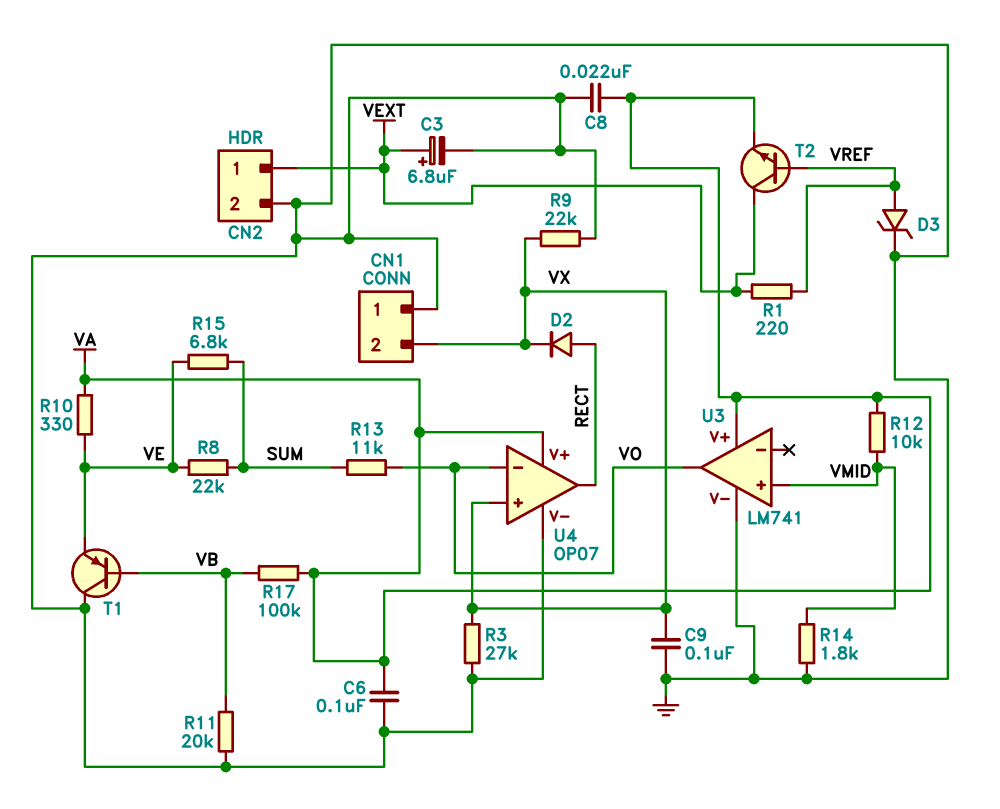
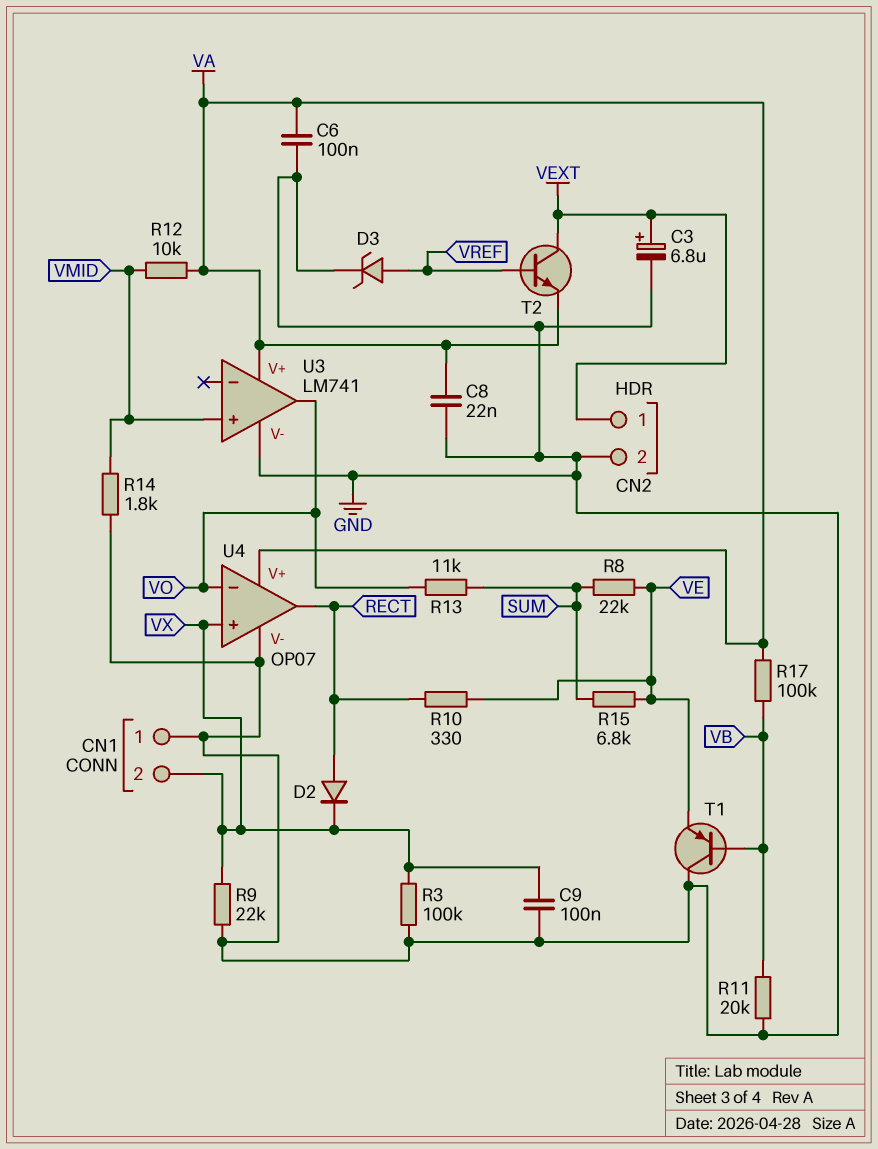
R1: 220 (VEXT, VREF) -> none
R3: 27k (GND, VX) -> 100k (GND, VX)
R10: 330 (VA, VE) -> 330 (RECT, VE)

